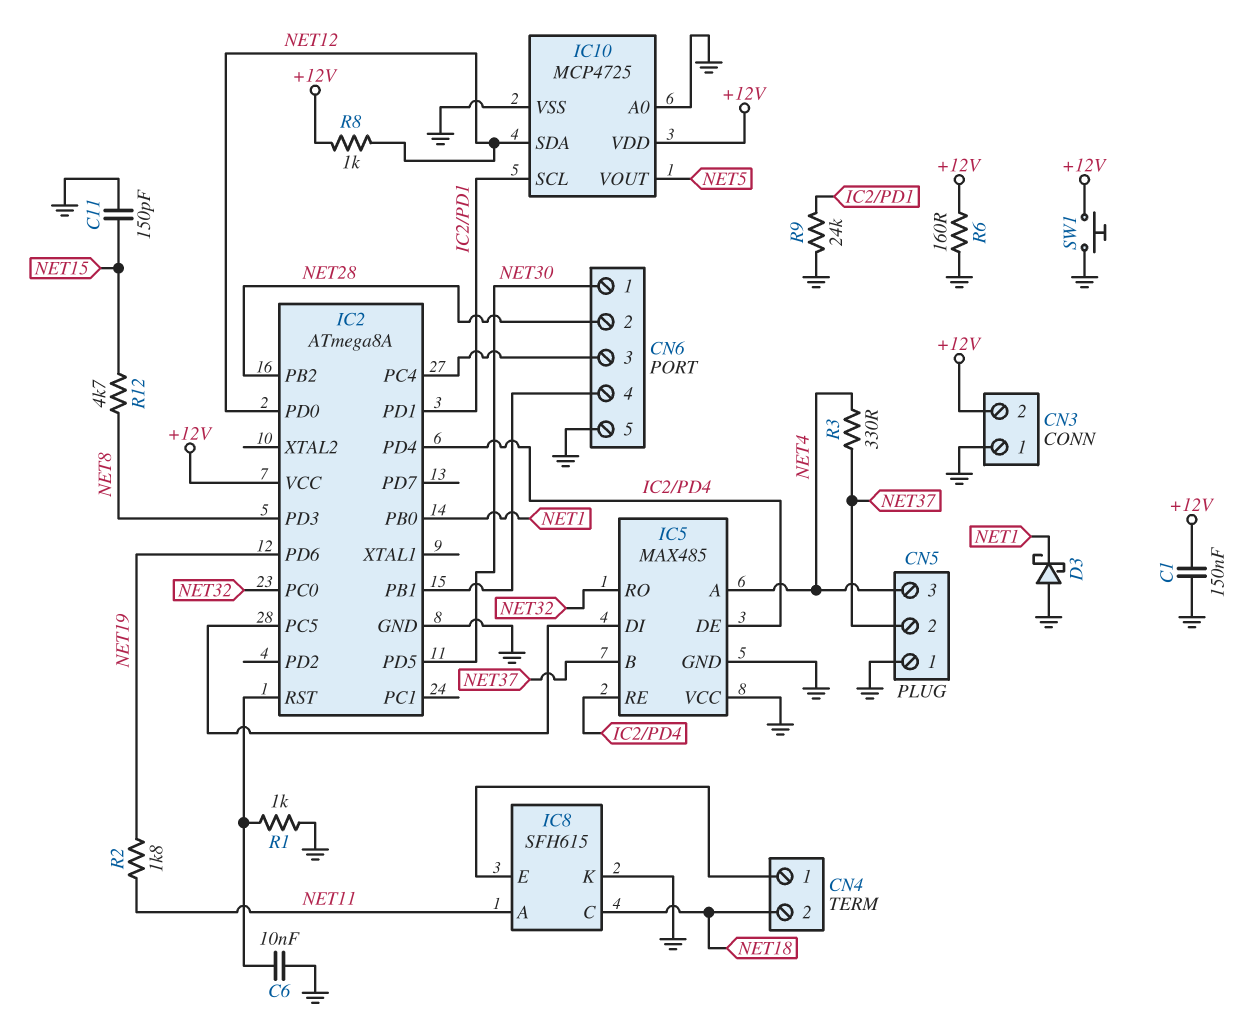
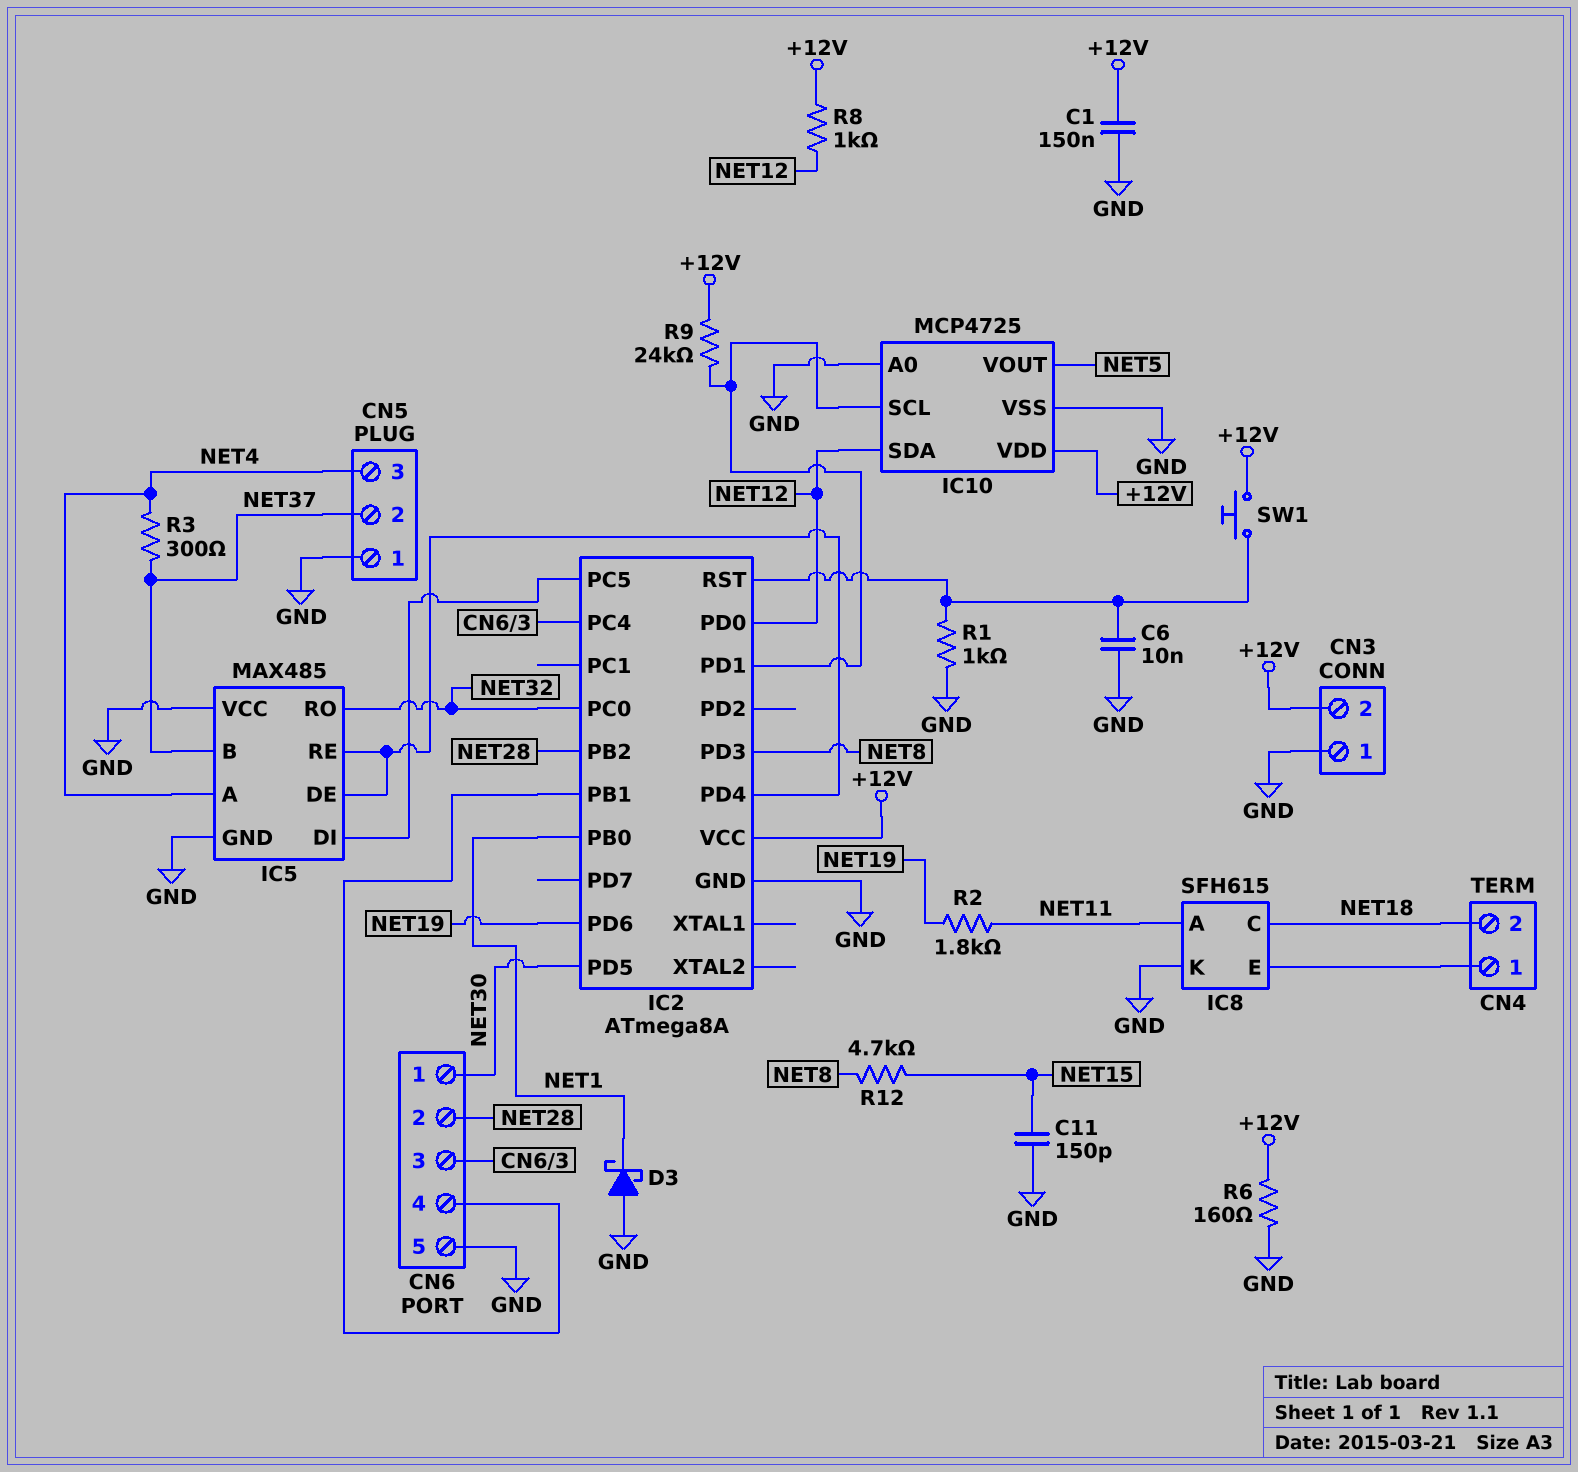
R3: 330 (NET4, NET37) -> 300 (NET4, NET37)
R9: 24k (GND, IC2/PD1) -> 24k (+12V, IC2/PD1)
SW1: button (+12V, GND) -> button (+12V, IC2/RST)

